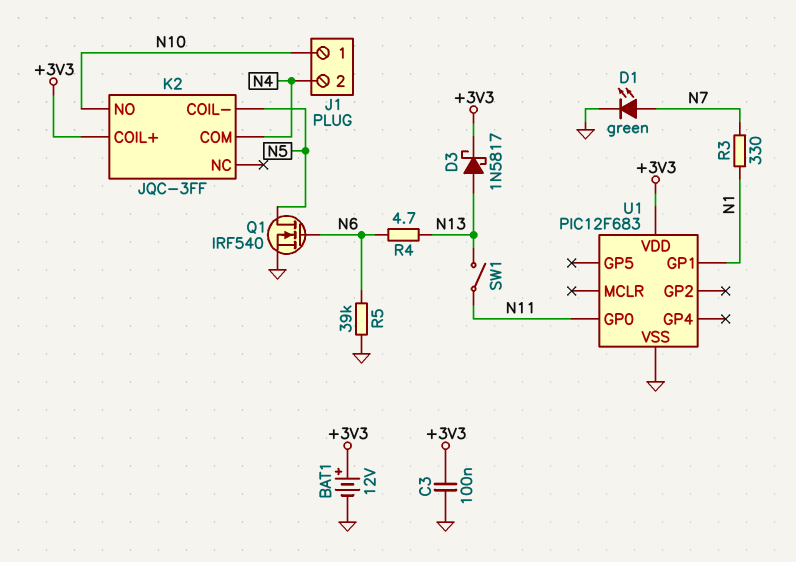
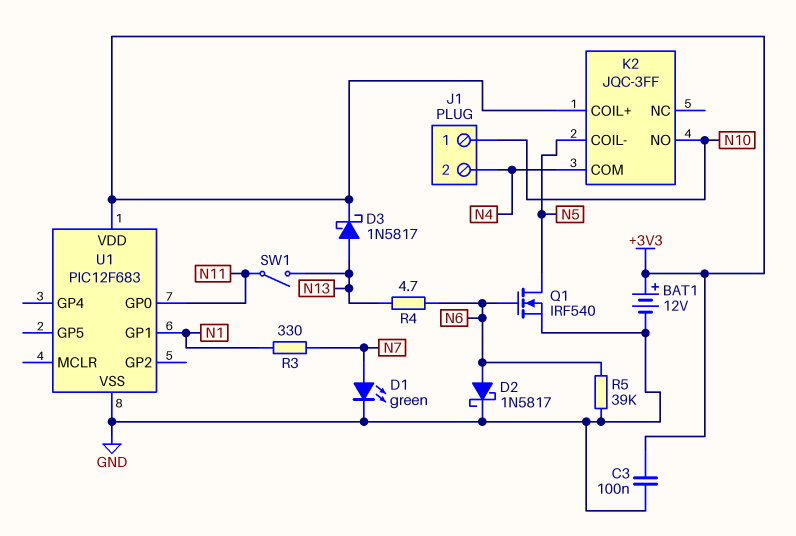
D2: none -> schottky 1N5817 (A N6, K GND)

